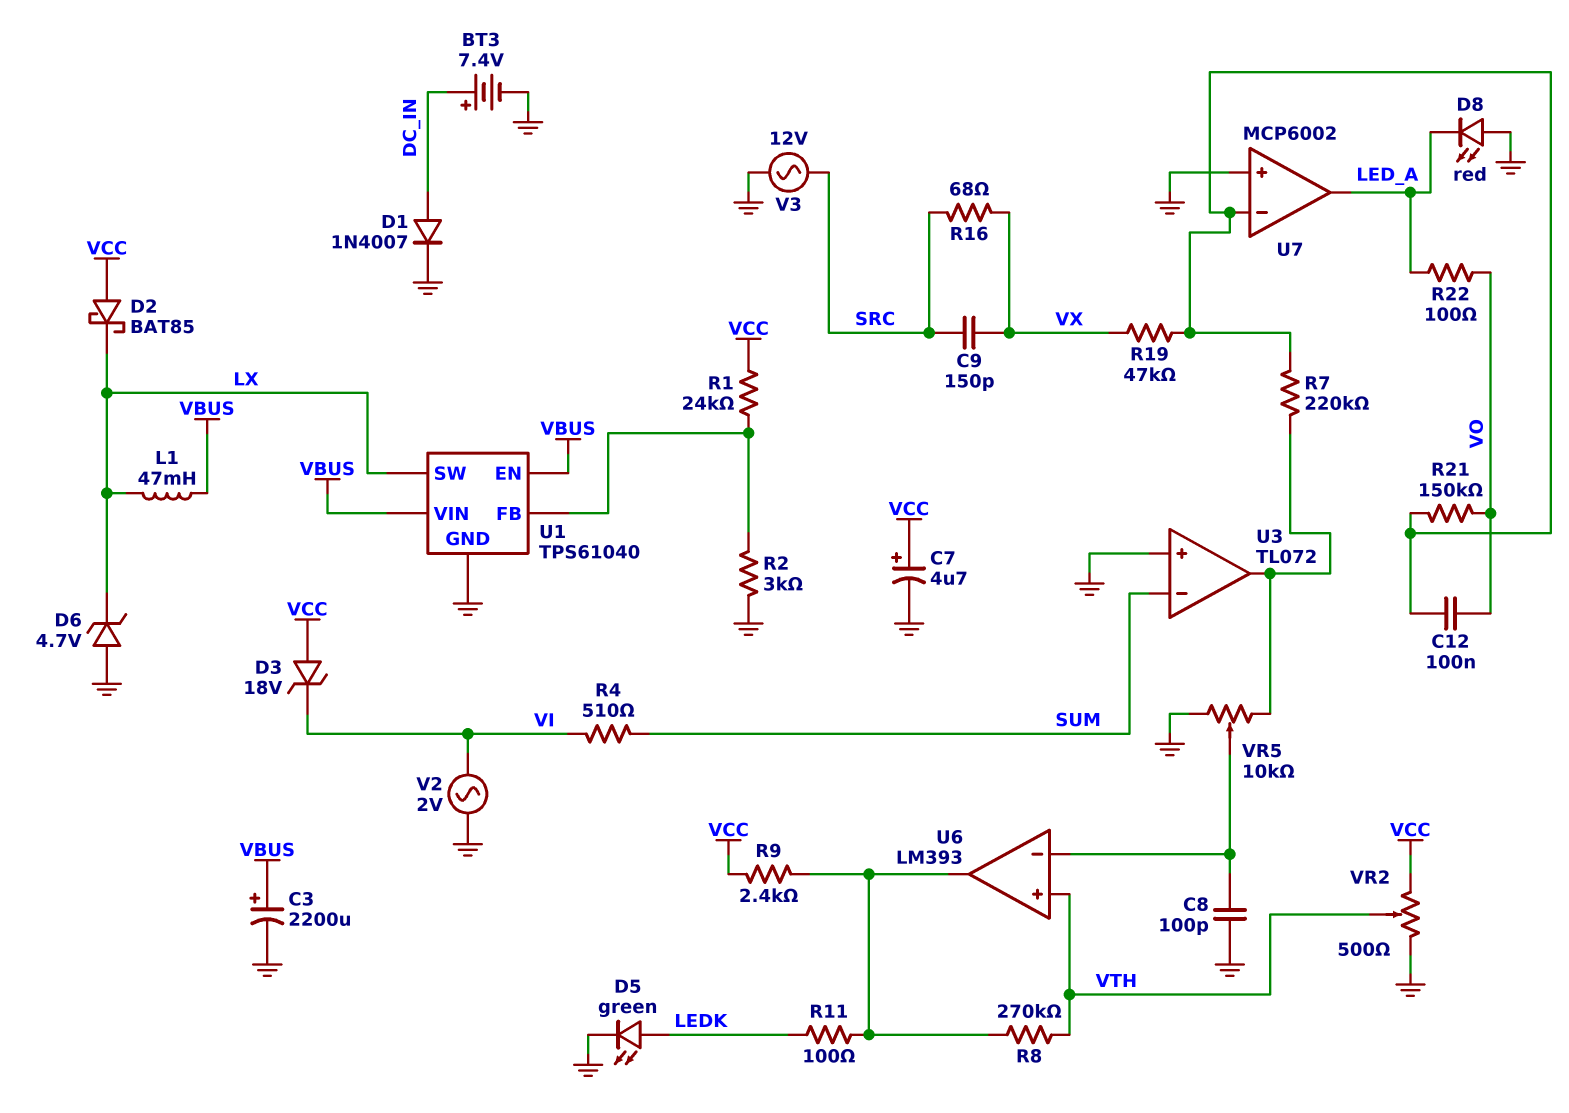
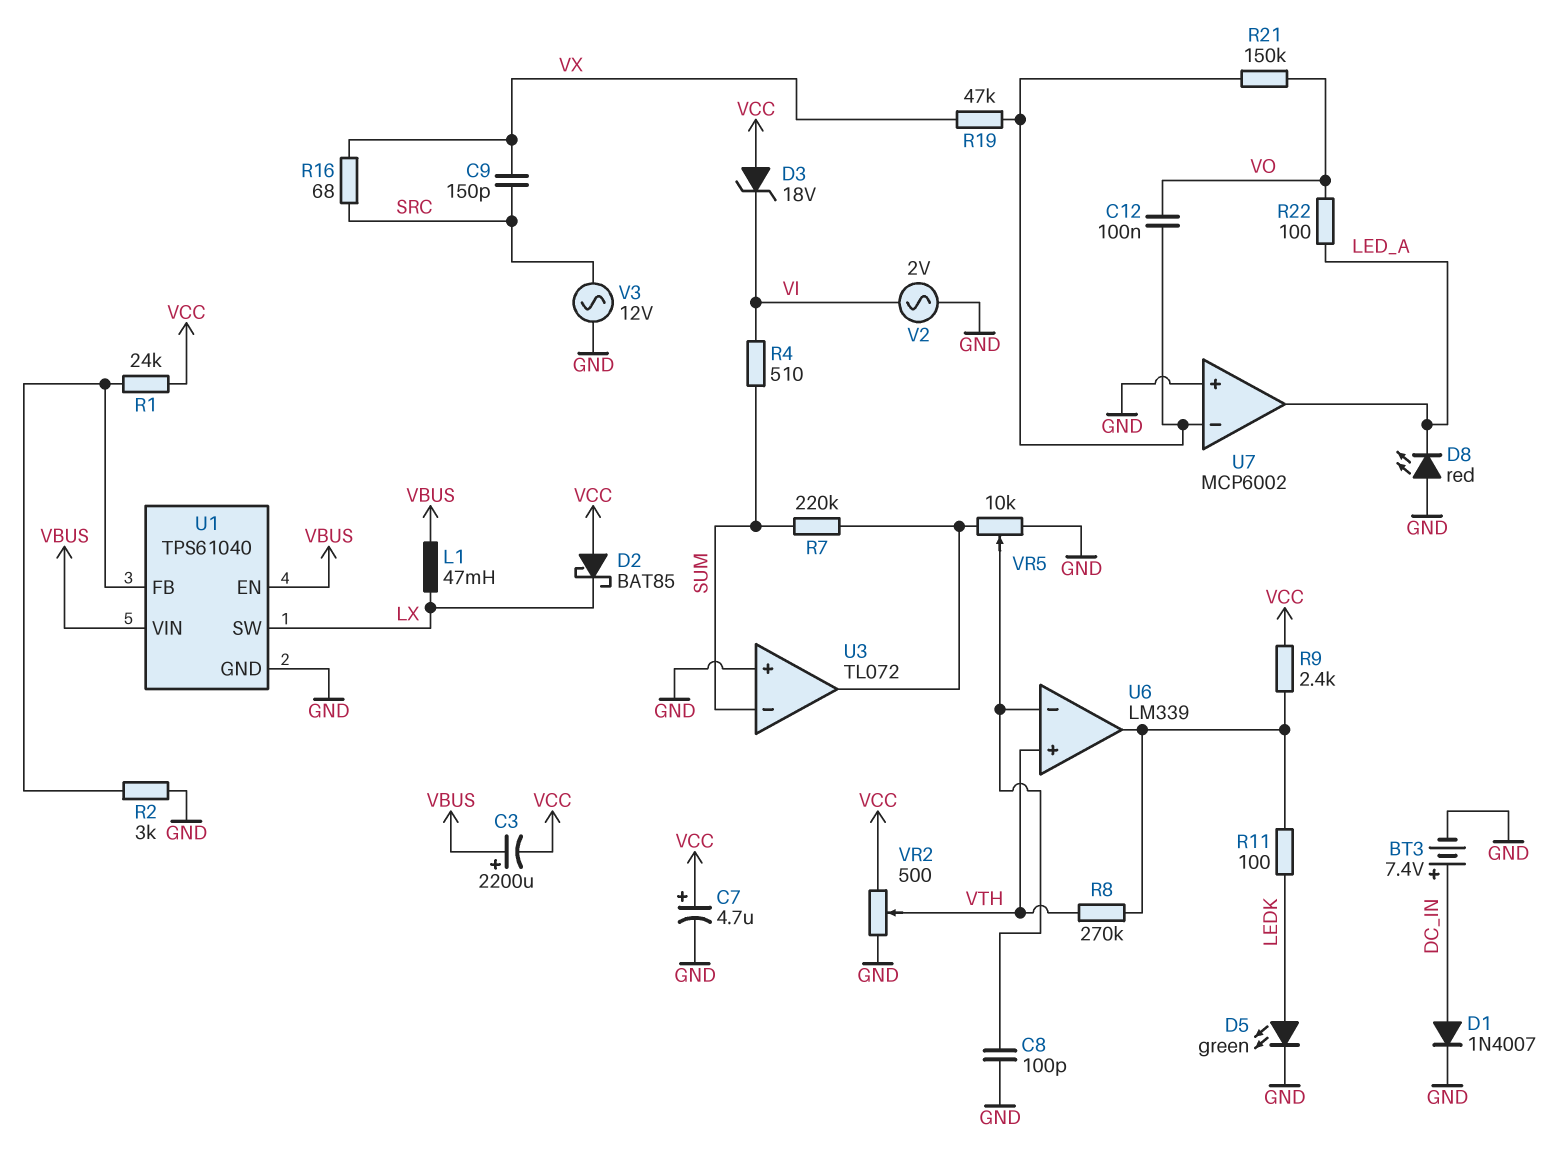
C3: 2200uF (plus VBUS, minus GND) -> 2200uF (plus VBUS, minus VCC)
D6: zener 4.7V (A GND, K LX) -> none
R7: 220k (U3/out, U7/in-) -> 220k (SUM, U3/out)
U6: LM393 -> LM339

